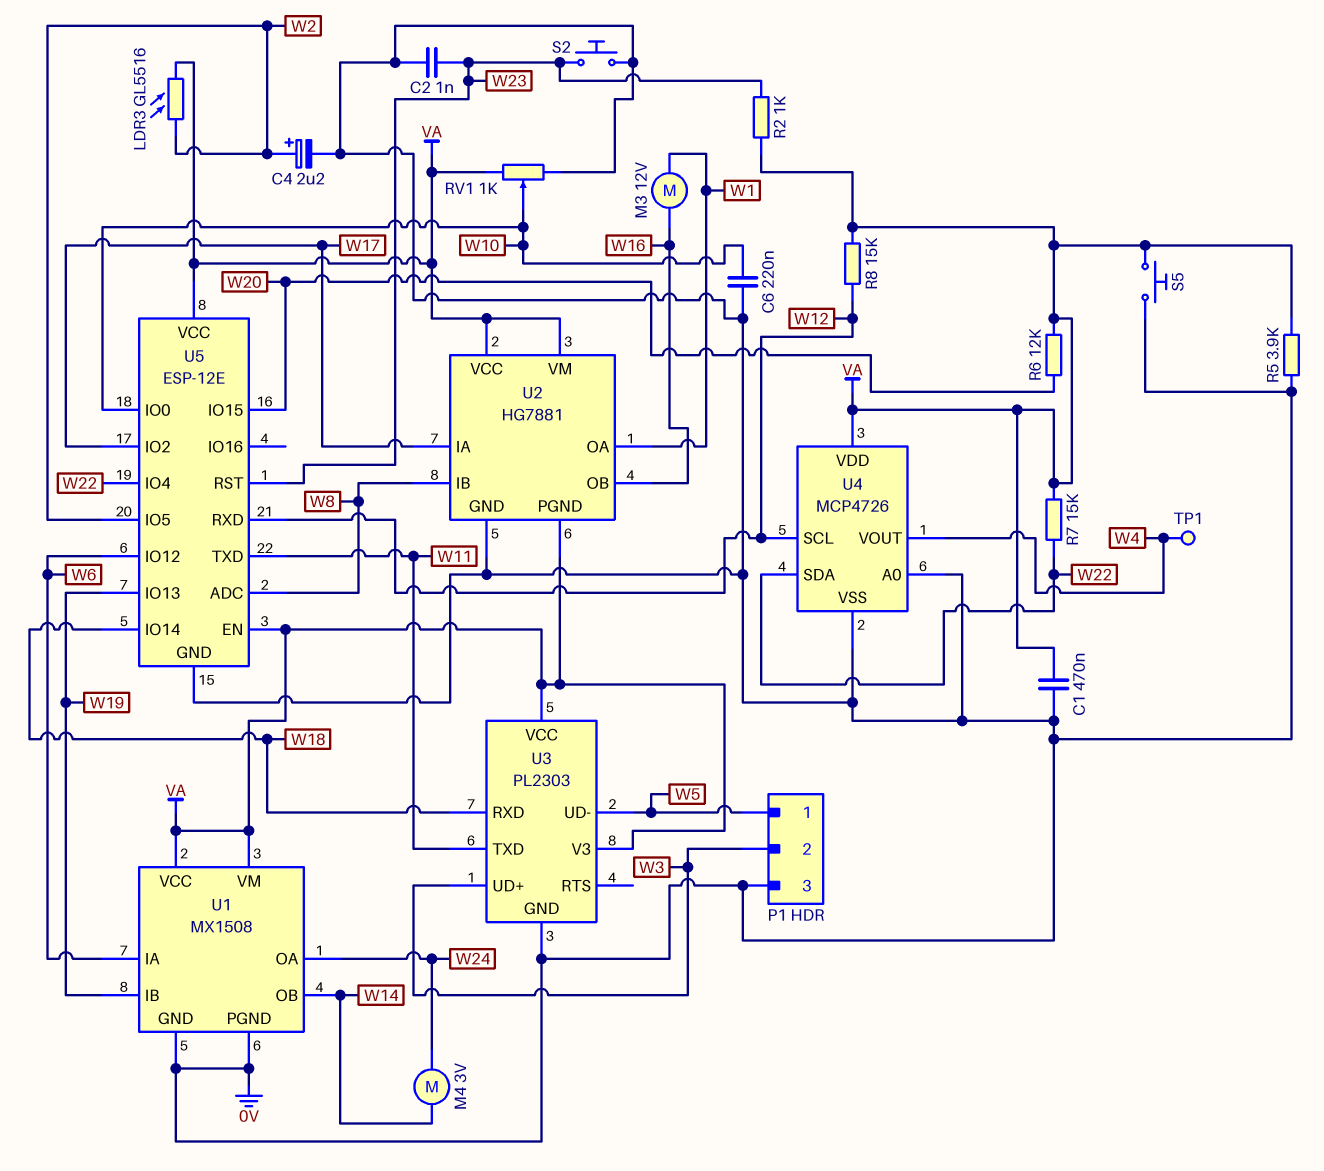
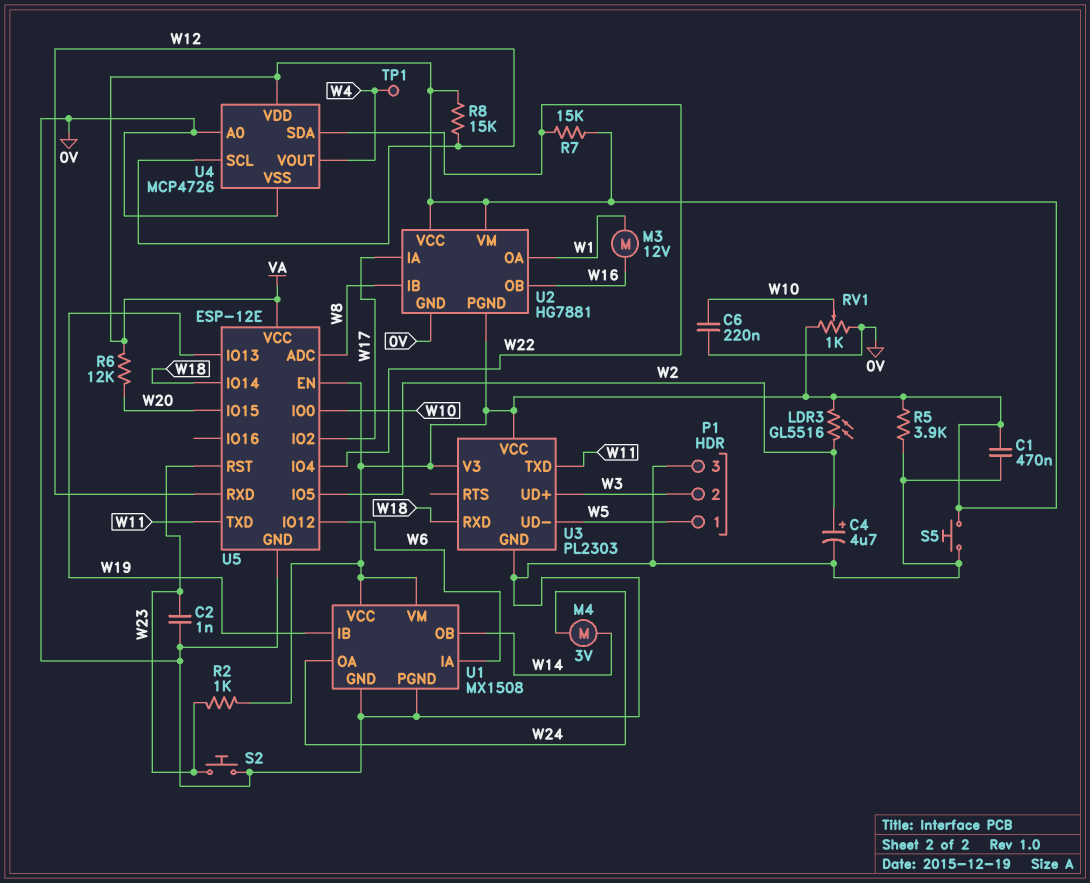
C4: 2.2uF (plus W2, minus 0V) -> 4.7uF (plus W2, minus 0V)

